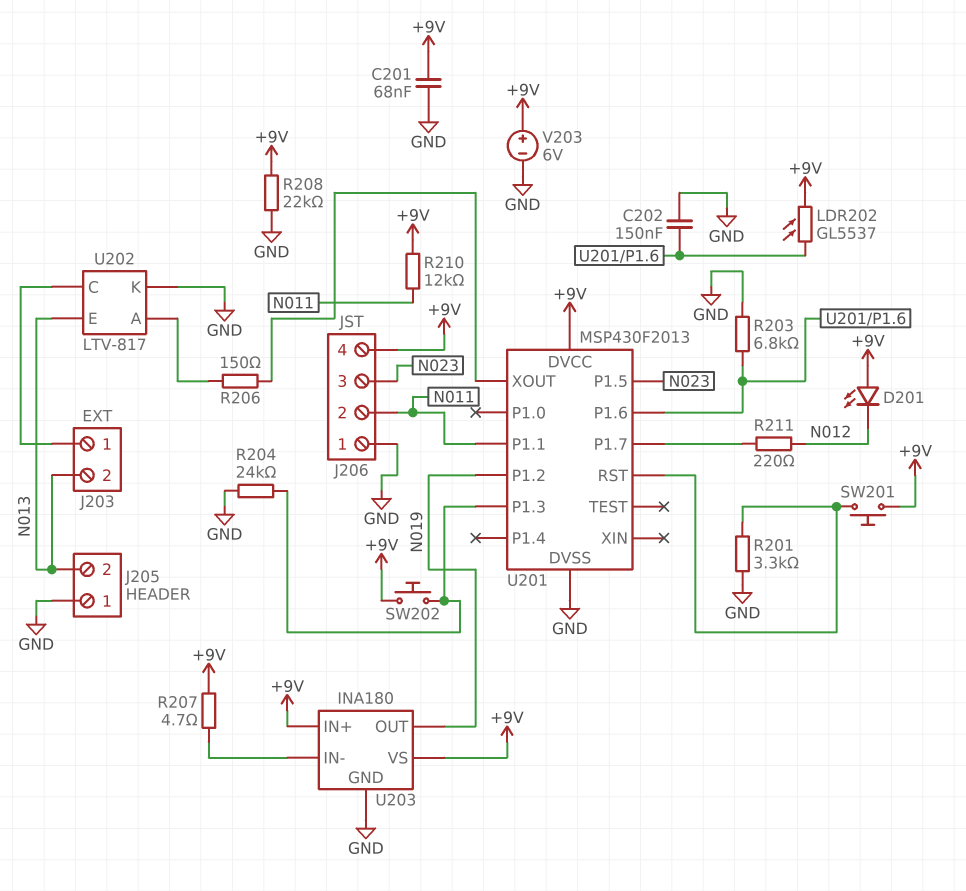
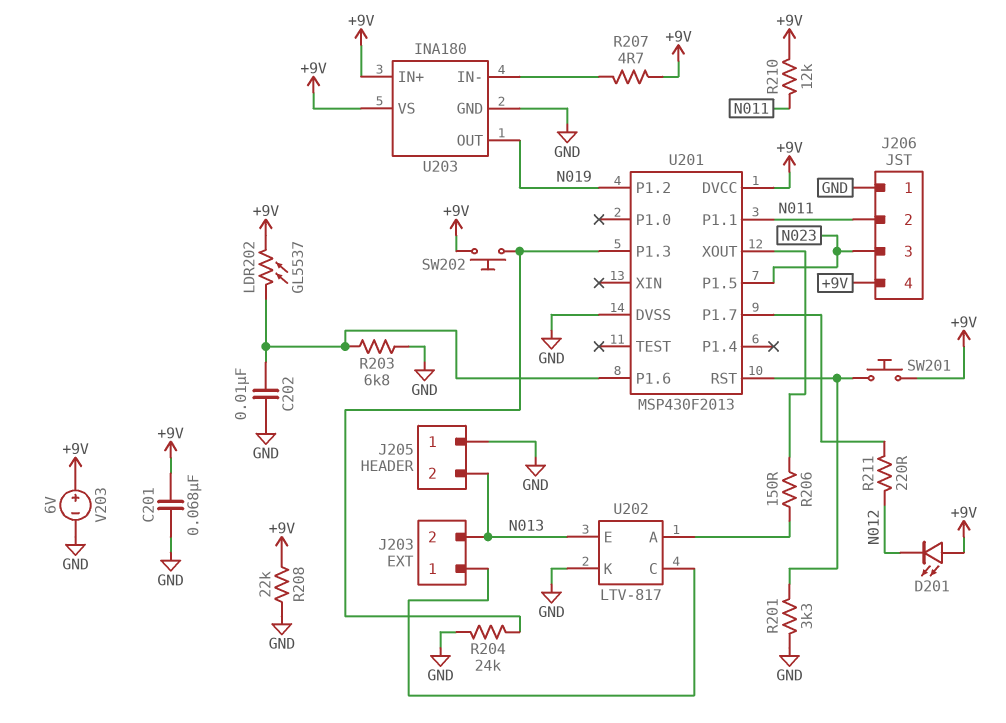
C202: 150nF (GND, U201/P1.6) -> 10nF (GND, U201/P1.6)

